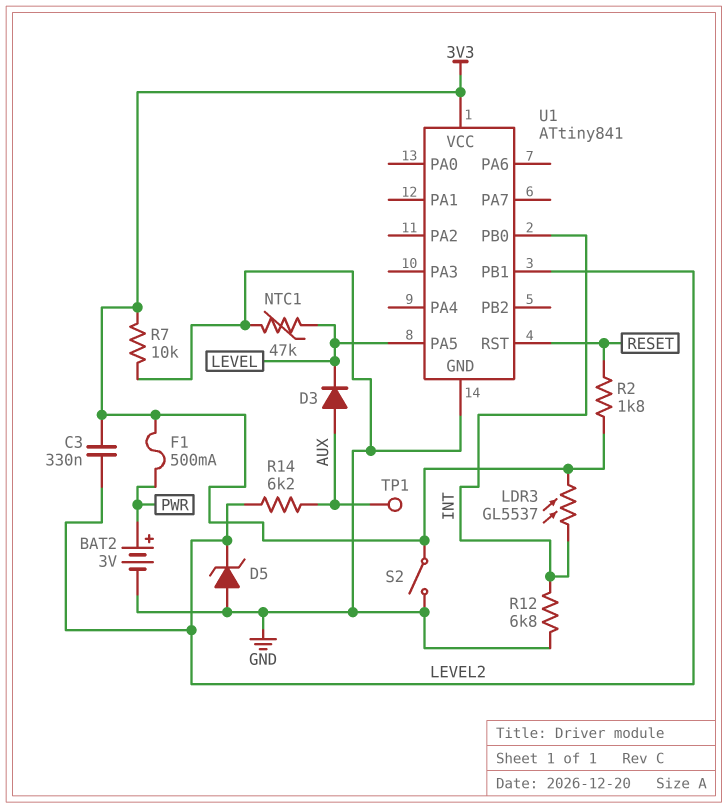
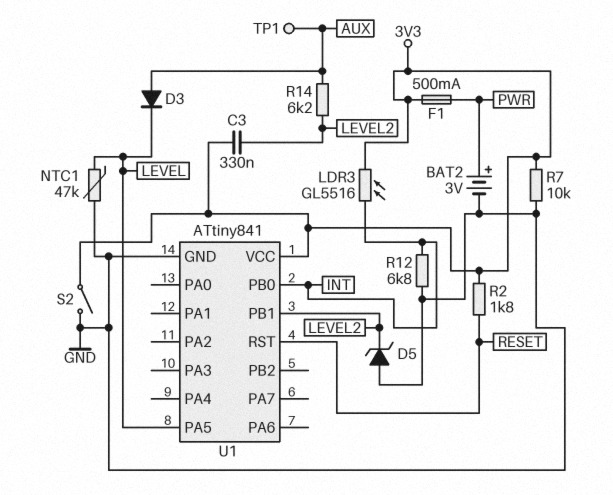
LDR3: GL5537 (3V3, INT) -> GL5516 (3V3, INT)

